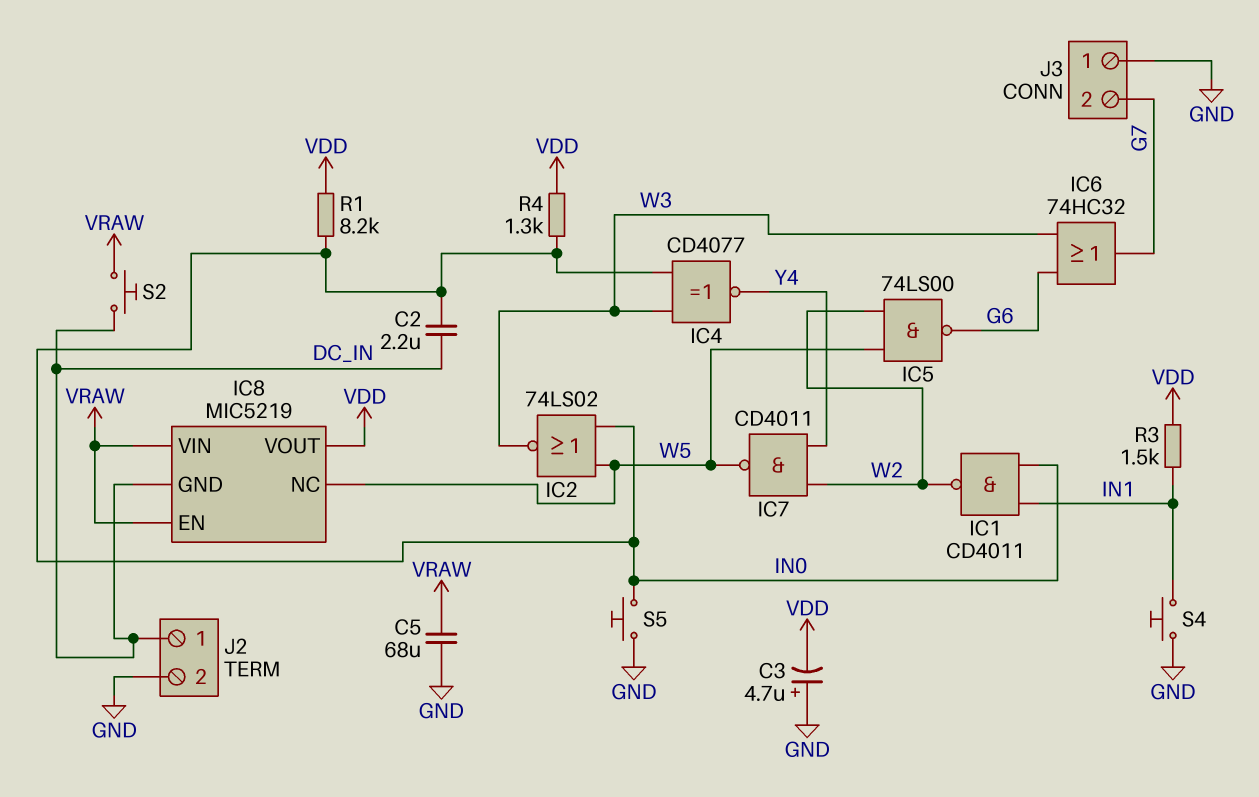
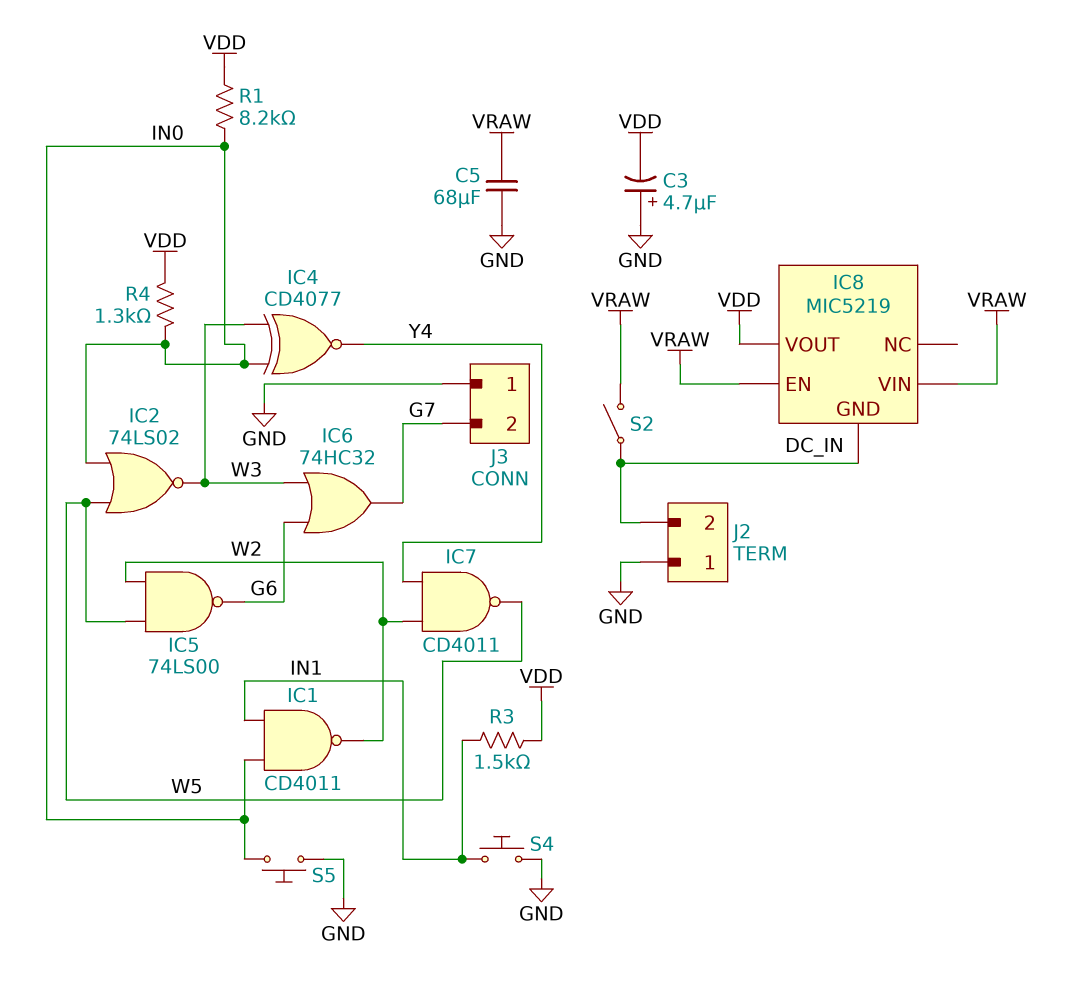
C2: 2.2uF (DC_IN, IN0) -> none
IC8 pin NC: W5 -> none
J2 pin 1: DC_IN -> GND
J2 pin 2: GND -> DC_IN
S2: button (DC_IN, VRAW) -> switch (DC_IN, VRAW)

